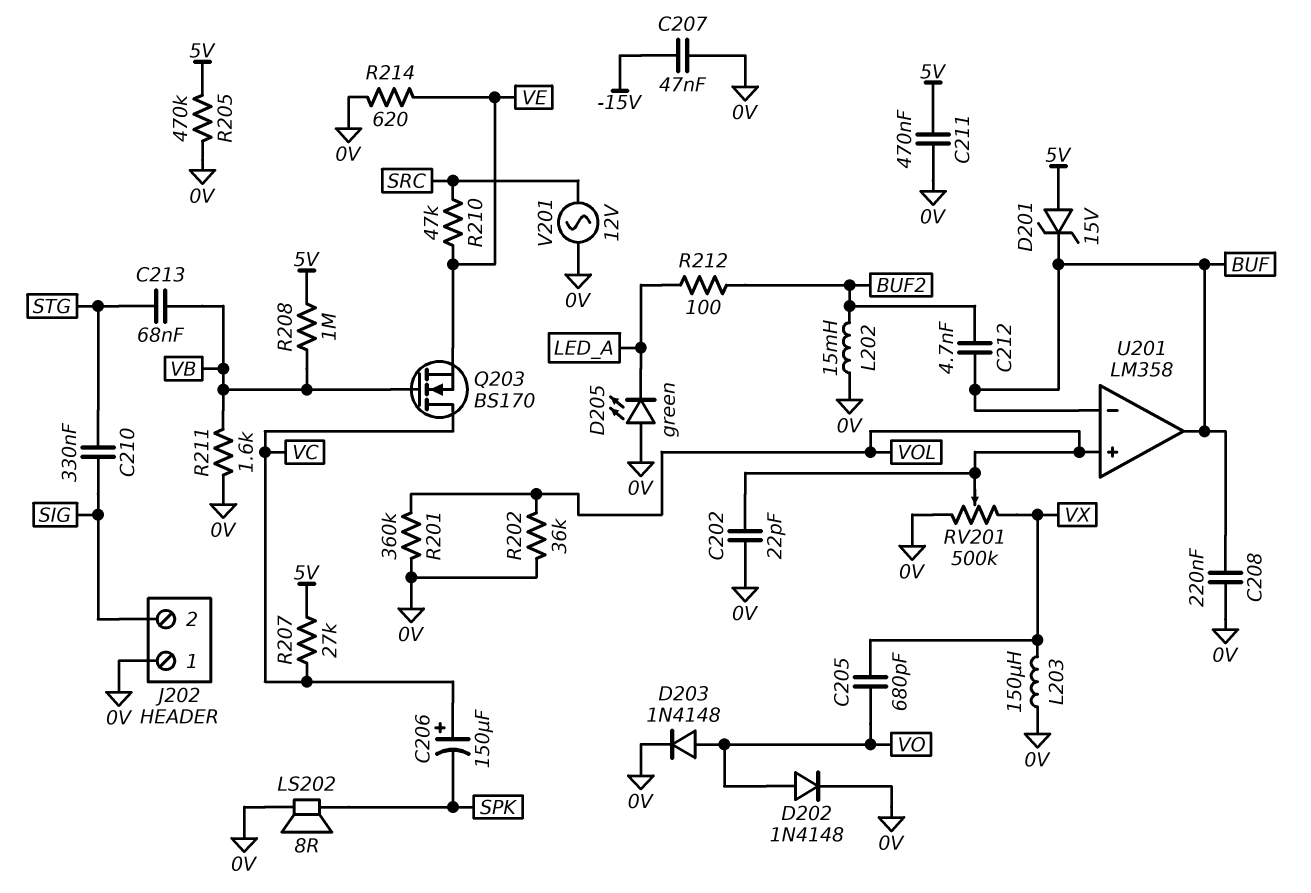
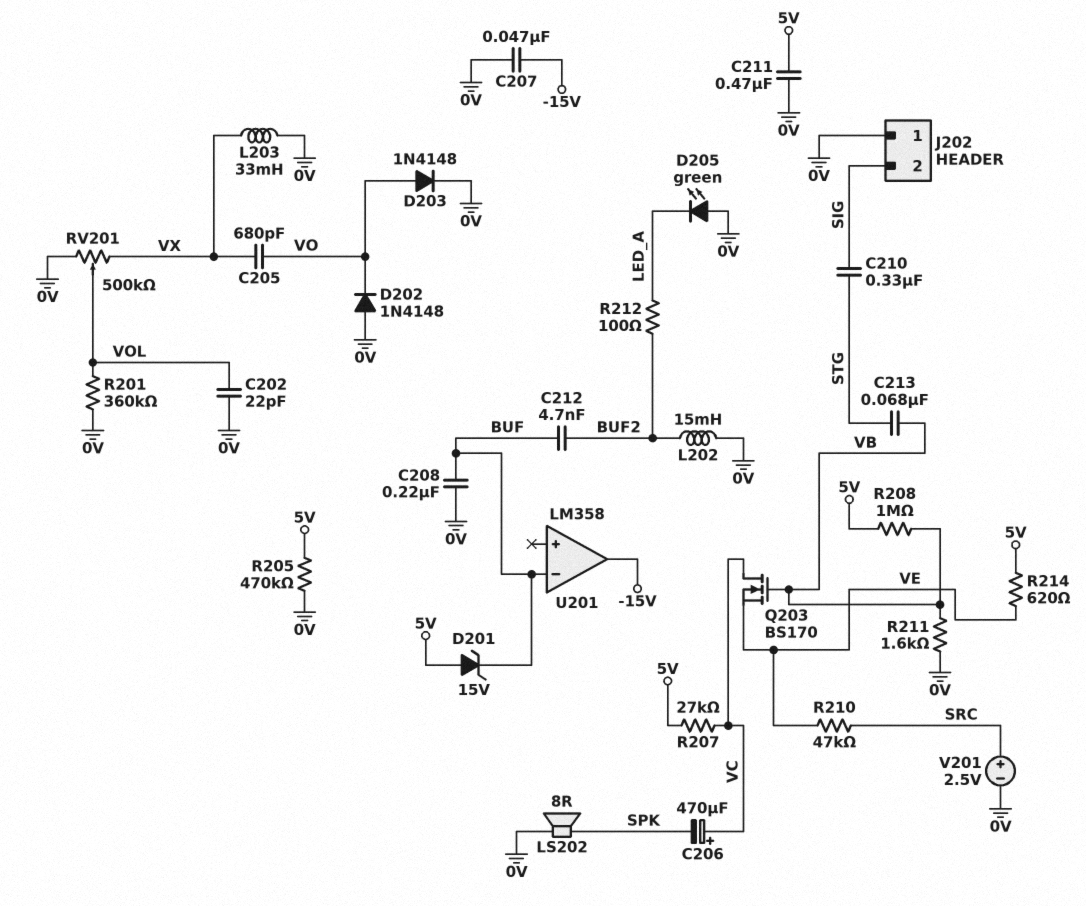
C206: 150uF (plus VC, minus SPK) -> 470uF (plus VC, minus SPK)
D202: diode 1N4148 (A VO, K 0V) -> diode 1N4148 (A 0V, K VO)
L203: 150uH (0V, VX) -> 33mH (0V, VX)
R202: 36k (0V, VOL) -> none
R214: 620 (0V, VE) -> 620 (5V, VE)
U201 pin in+: VOL -> none
U201 pin out: BUF -> -15V
V201: AC 12V (0V, SRC) -> 2.5V (plus SRC, minus 0V)

